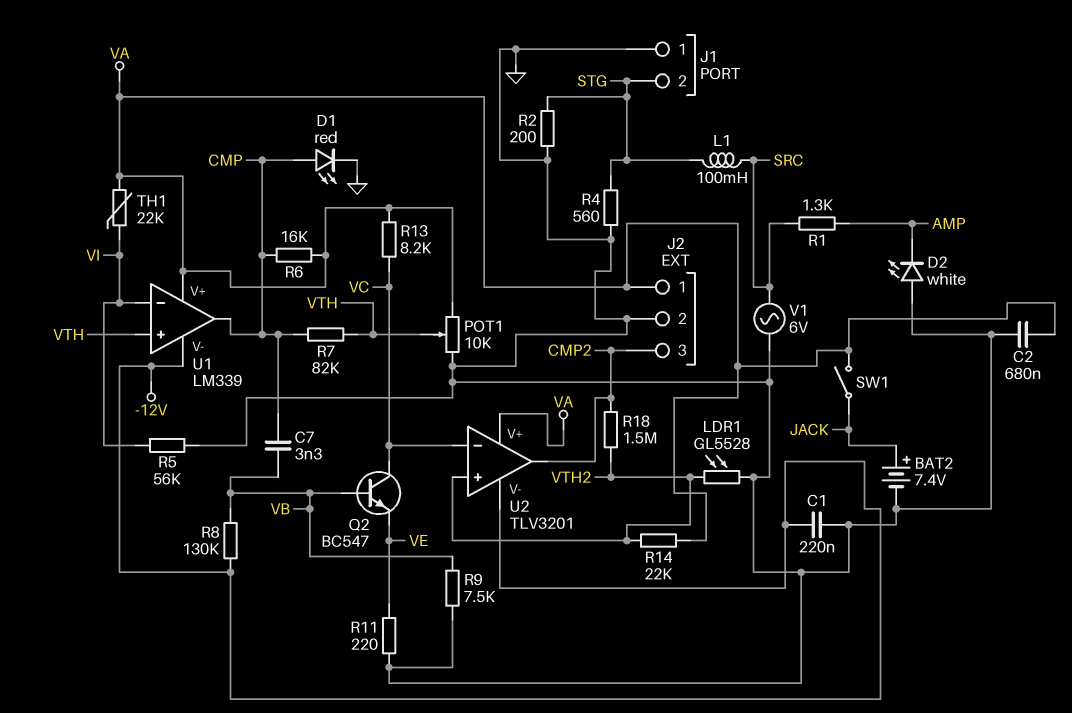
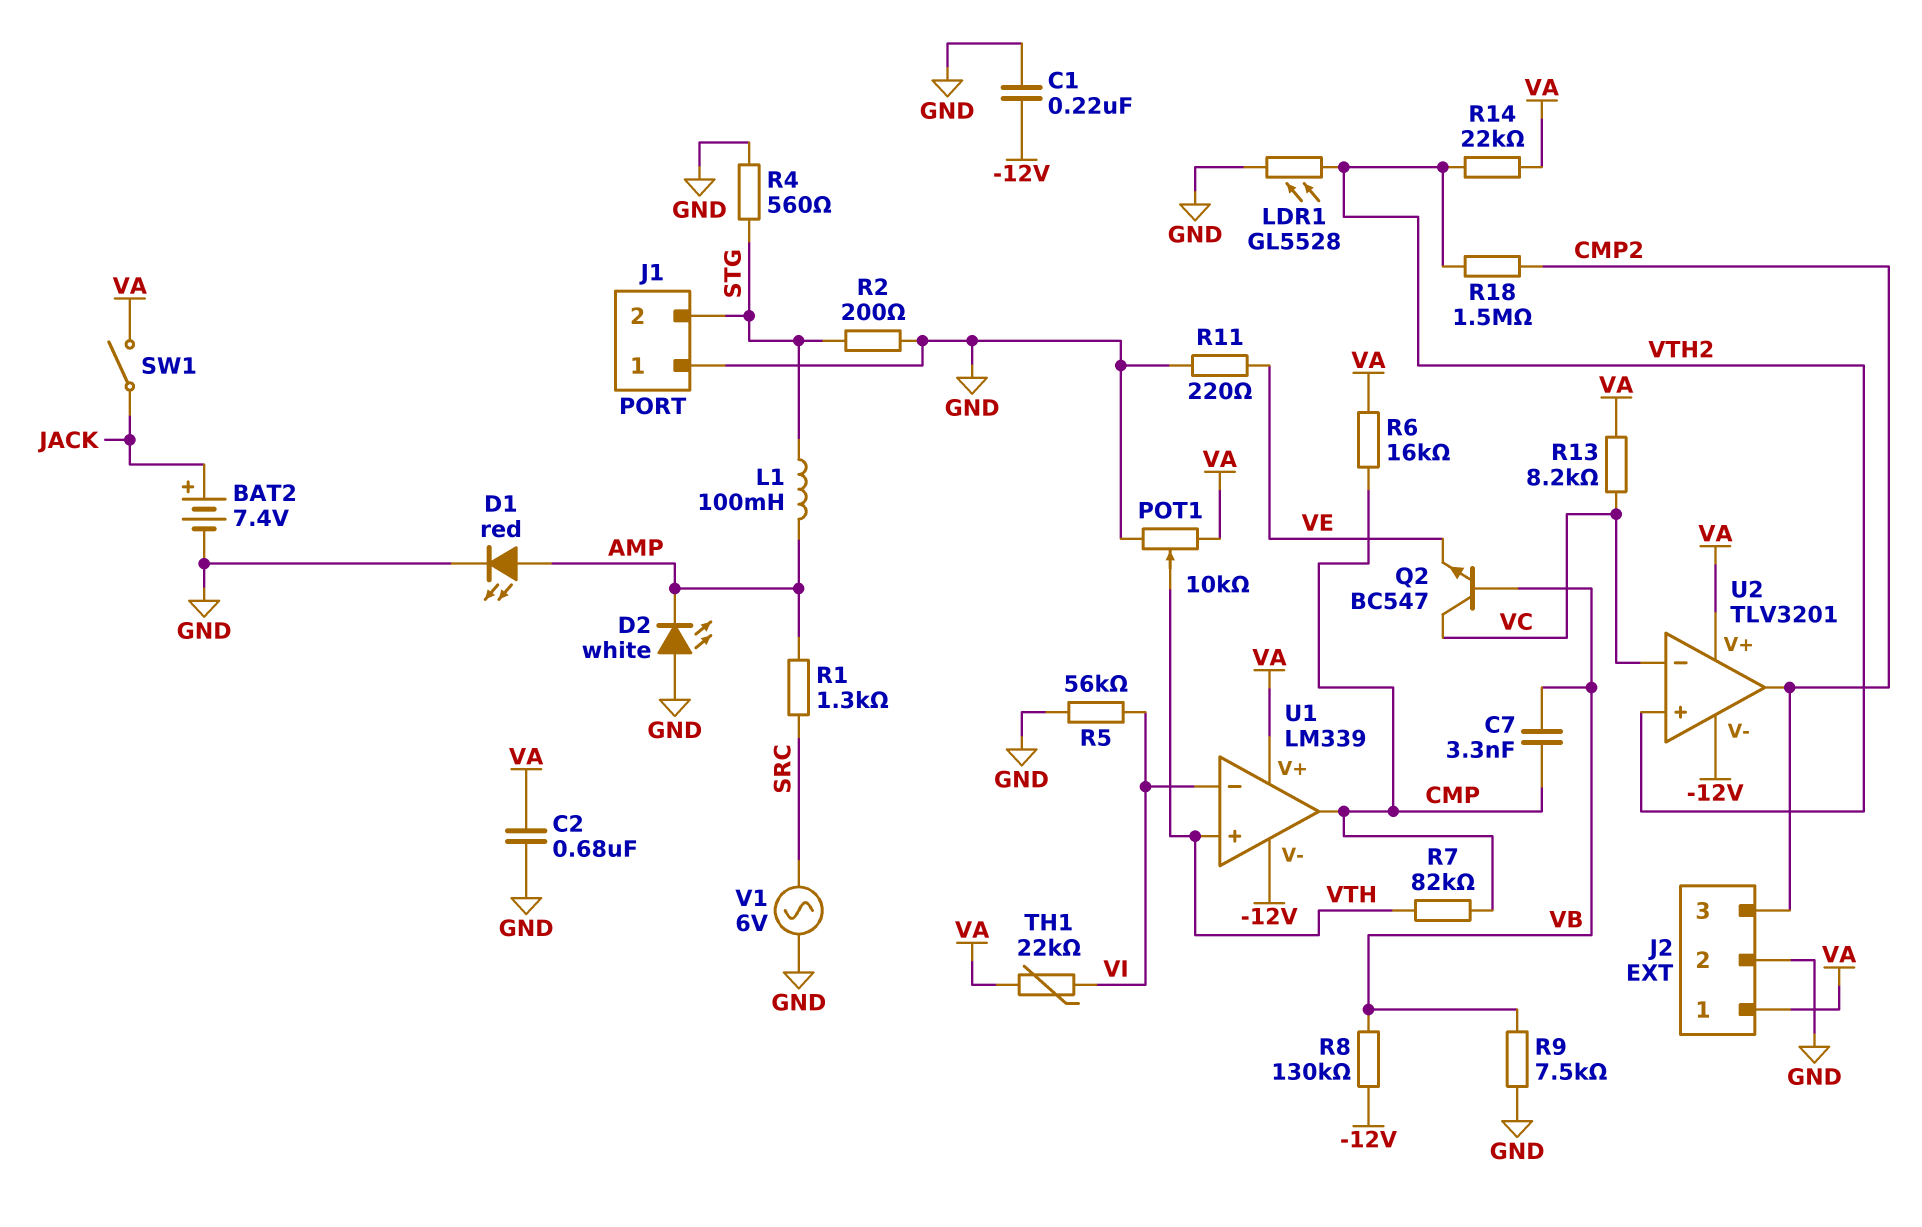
D1: LED red (A CMP, K GND) -> LED red (A AMP, K GND)
L1: 100mH (SRC, STG) -> 100mH (AMP, STG)

